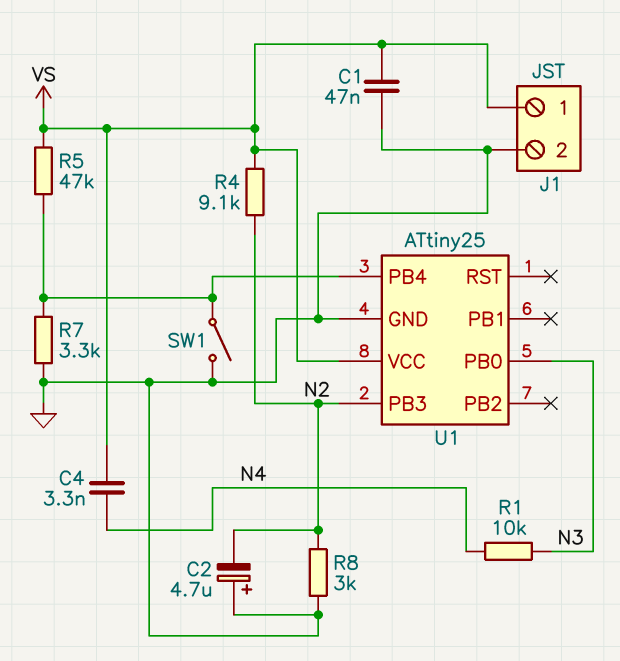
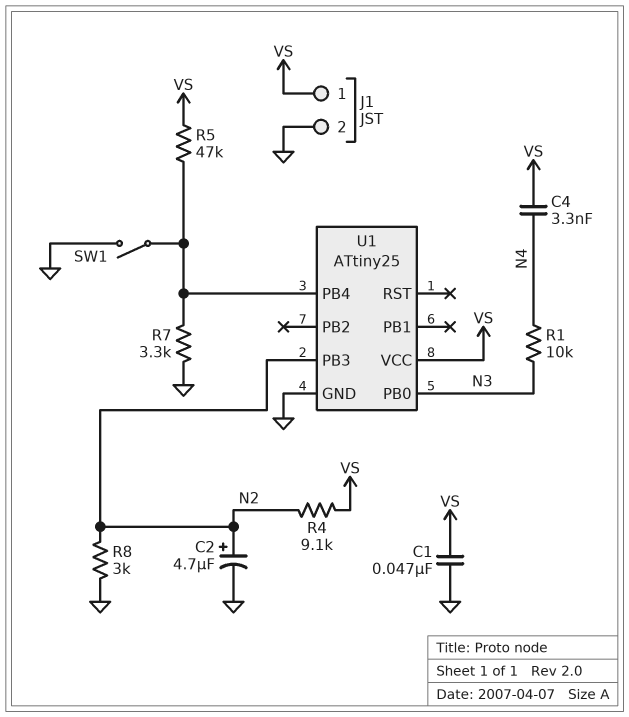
C2: 4.7uF (plus GND, minus N2) -> 4.7uF (plus N2, minus GND)

